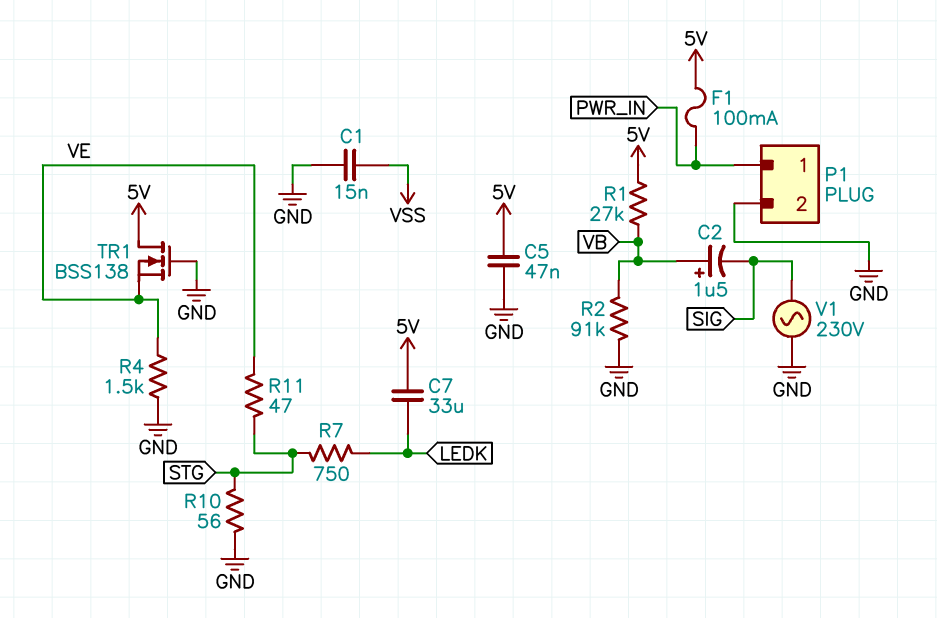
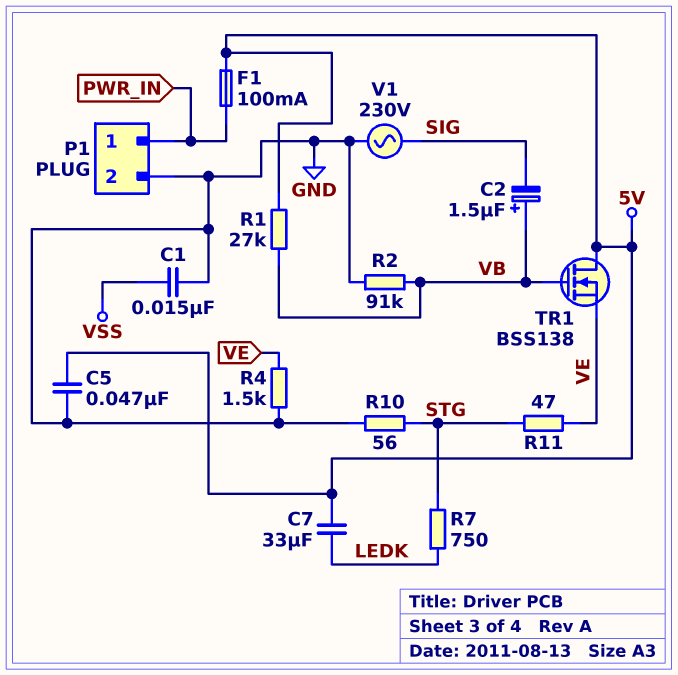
TR1: NMOS BSS138 (G GND, D 5V, S VE) -> NMOS BSS138 (G VB, D 5V, S VE)

